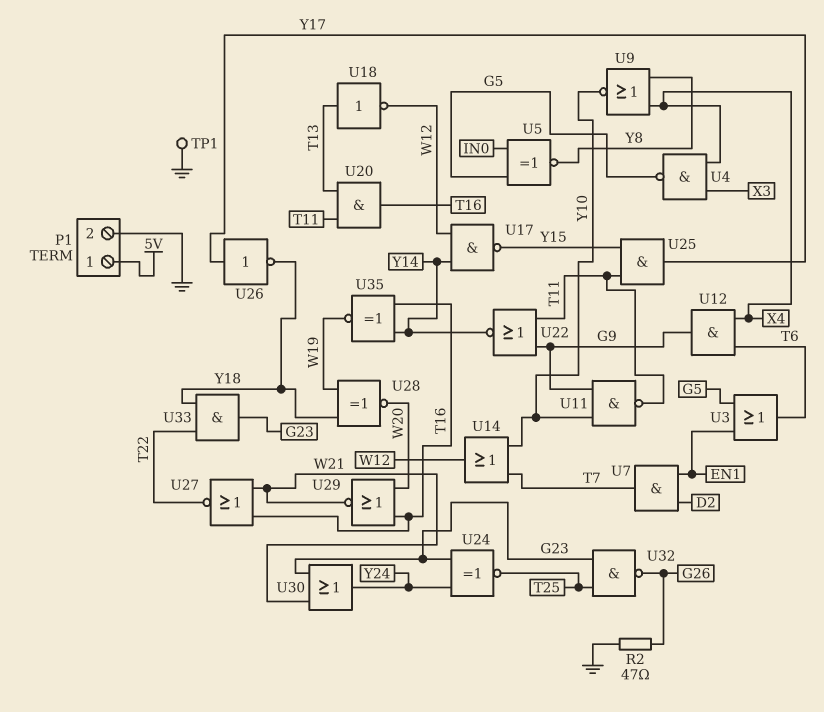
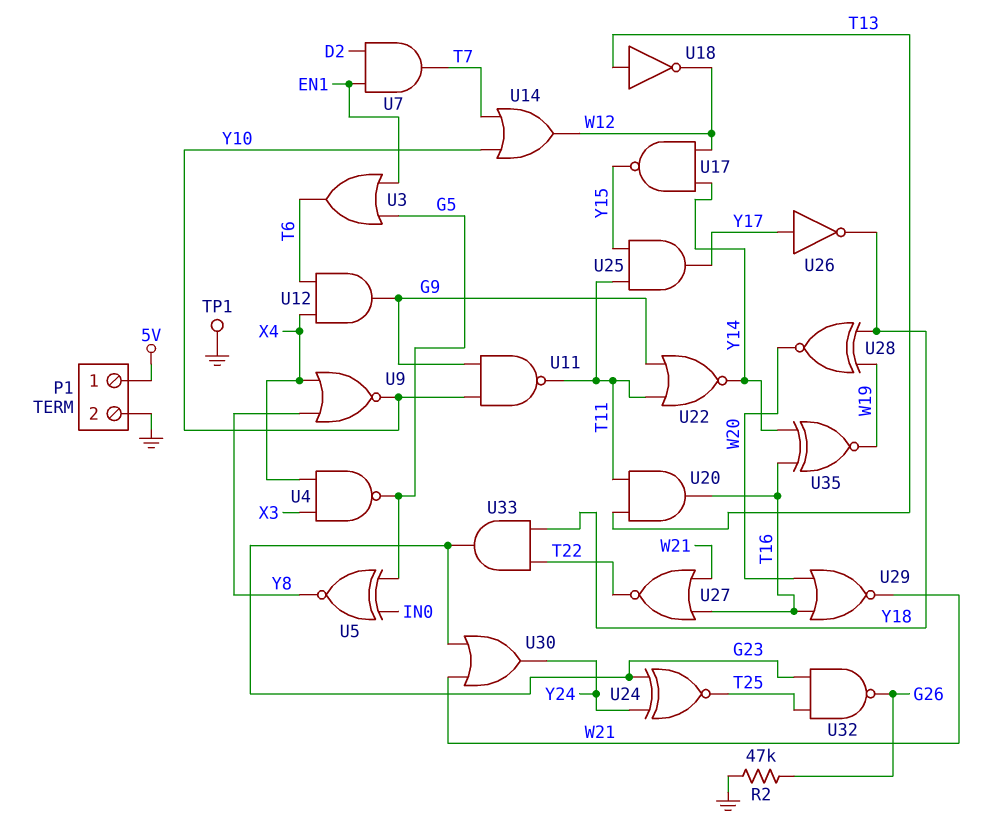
R2: 47 (G26, GND) -> 47k (G26, GND)

